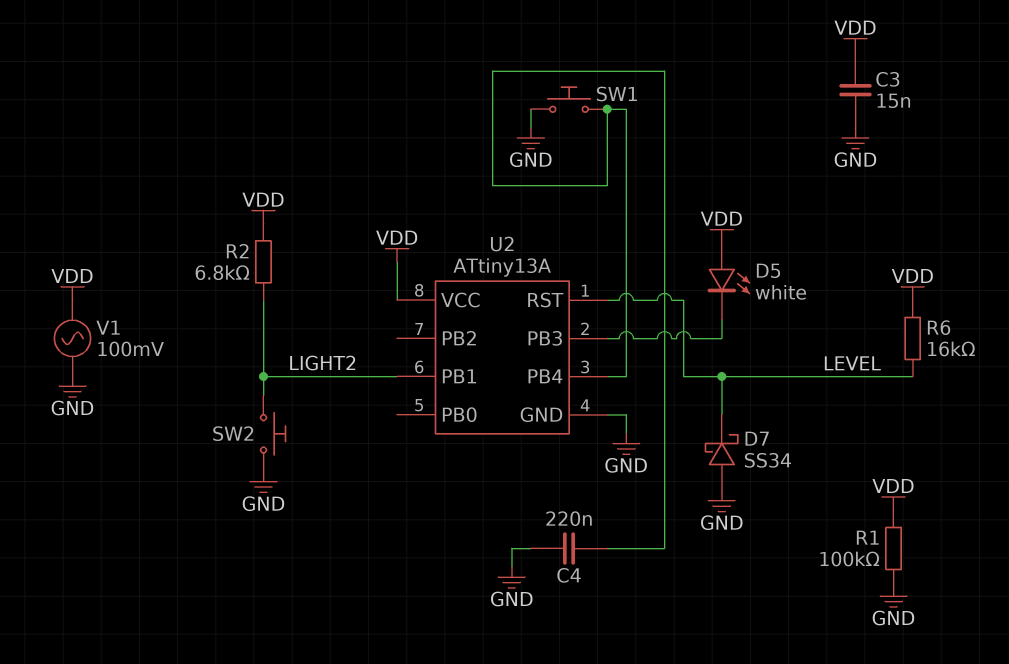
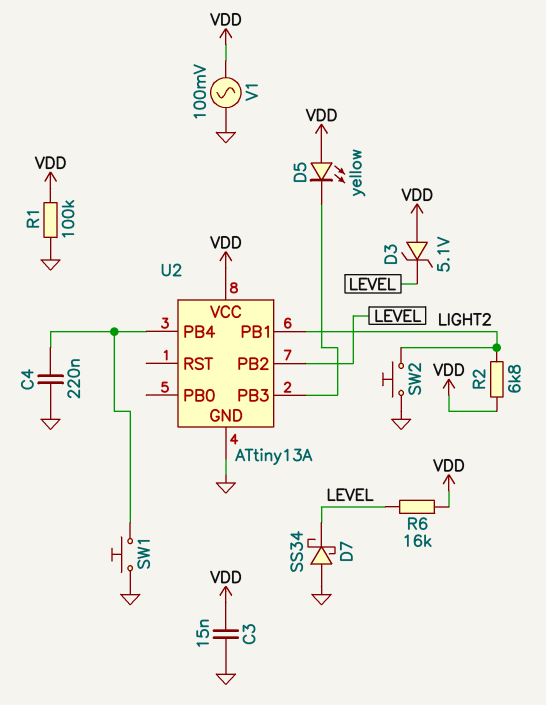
D3: none -> zener 5.1V (A VDD, K LEVEL)
D5: LED white (A VDD, K U2/PB3) -> LED yellow (A VDD, K U2/PB3)
U2 pin PB2: none -> LEVEL
U2 pin RST: LEVEL -> none

